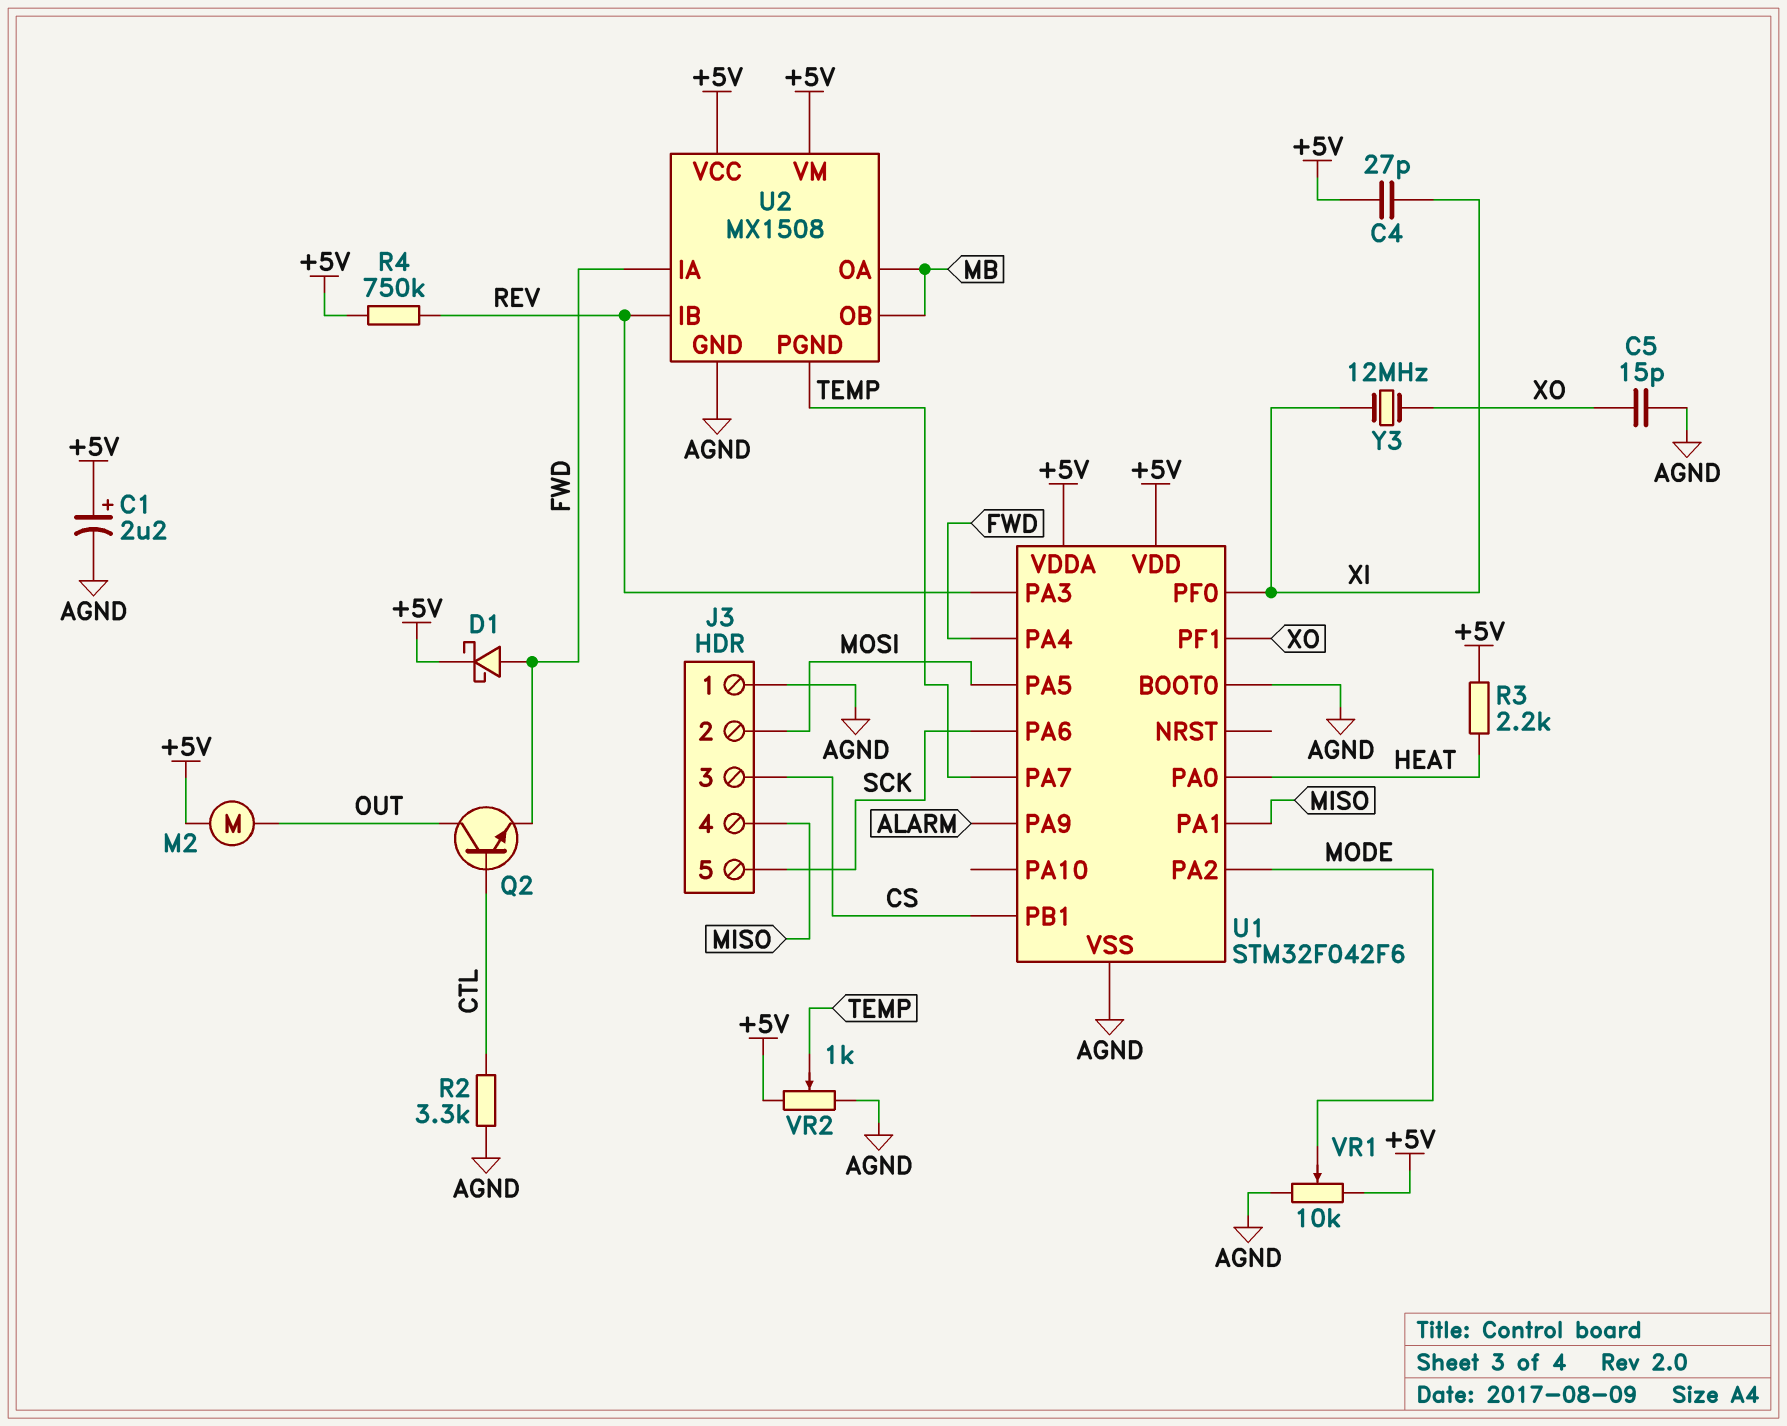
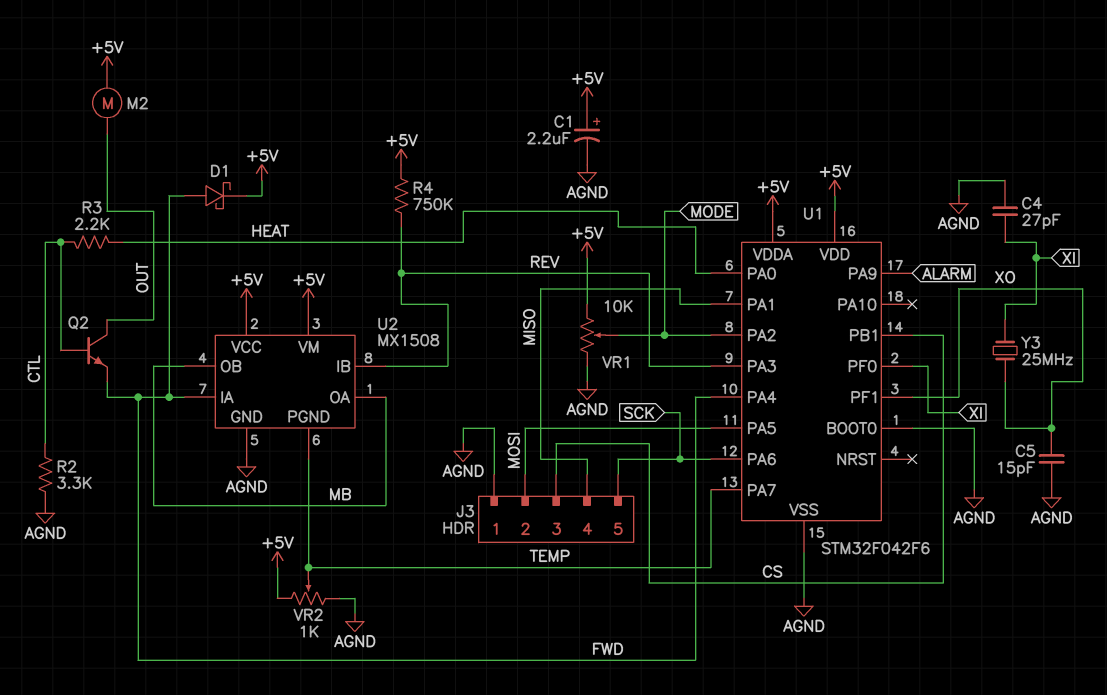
C4: 27pF (+5V, XI) -> 27pF (AGND, XI)
R3: 2.2k (+5V, HEAT) -> 2.2k (CTL, HEAT)
Y3: 12MHz (XI, XO) -> 25MHz (XI, XO)

